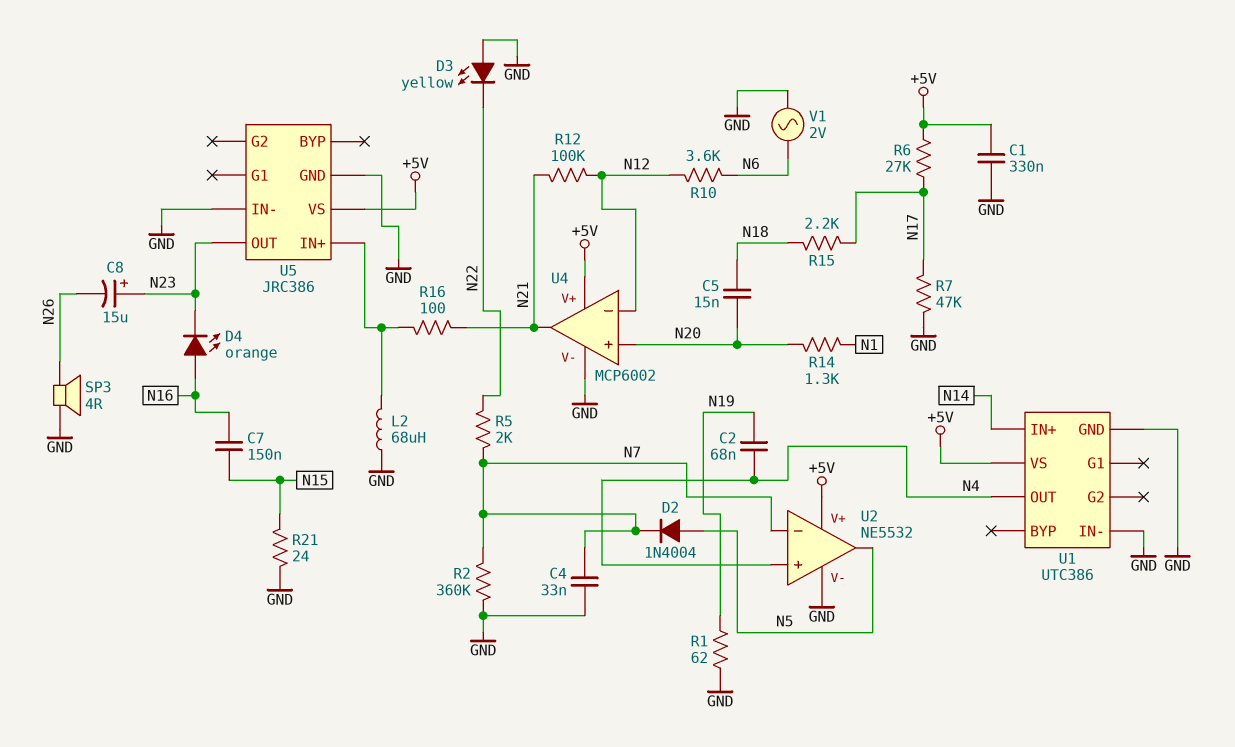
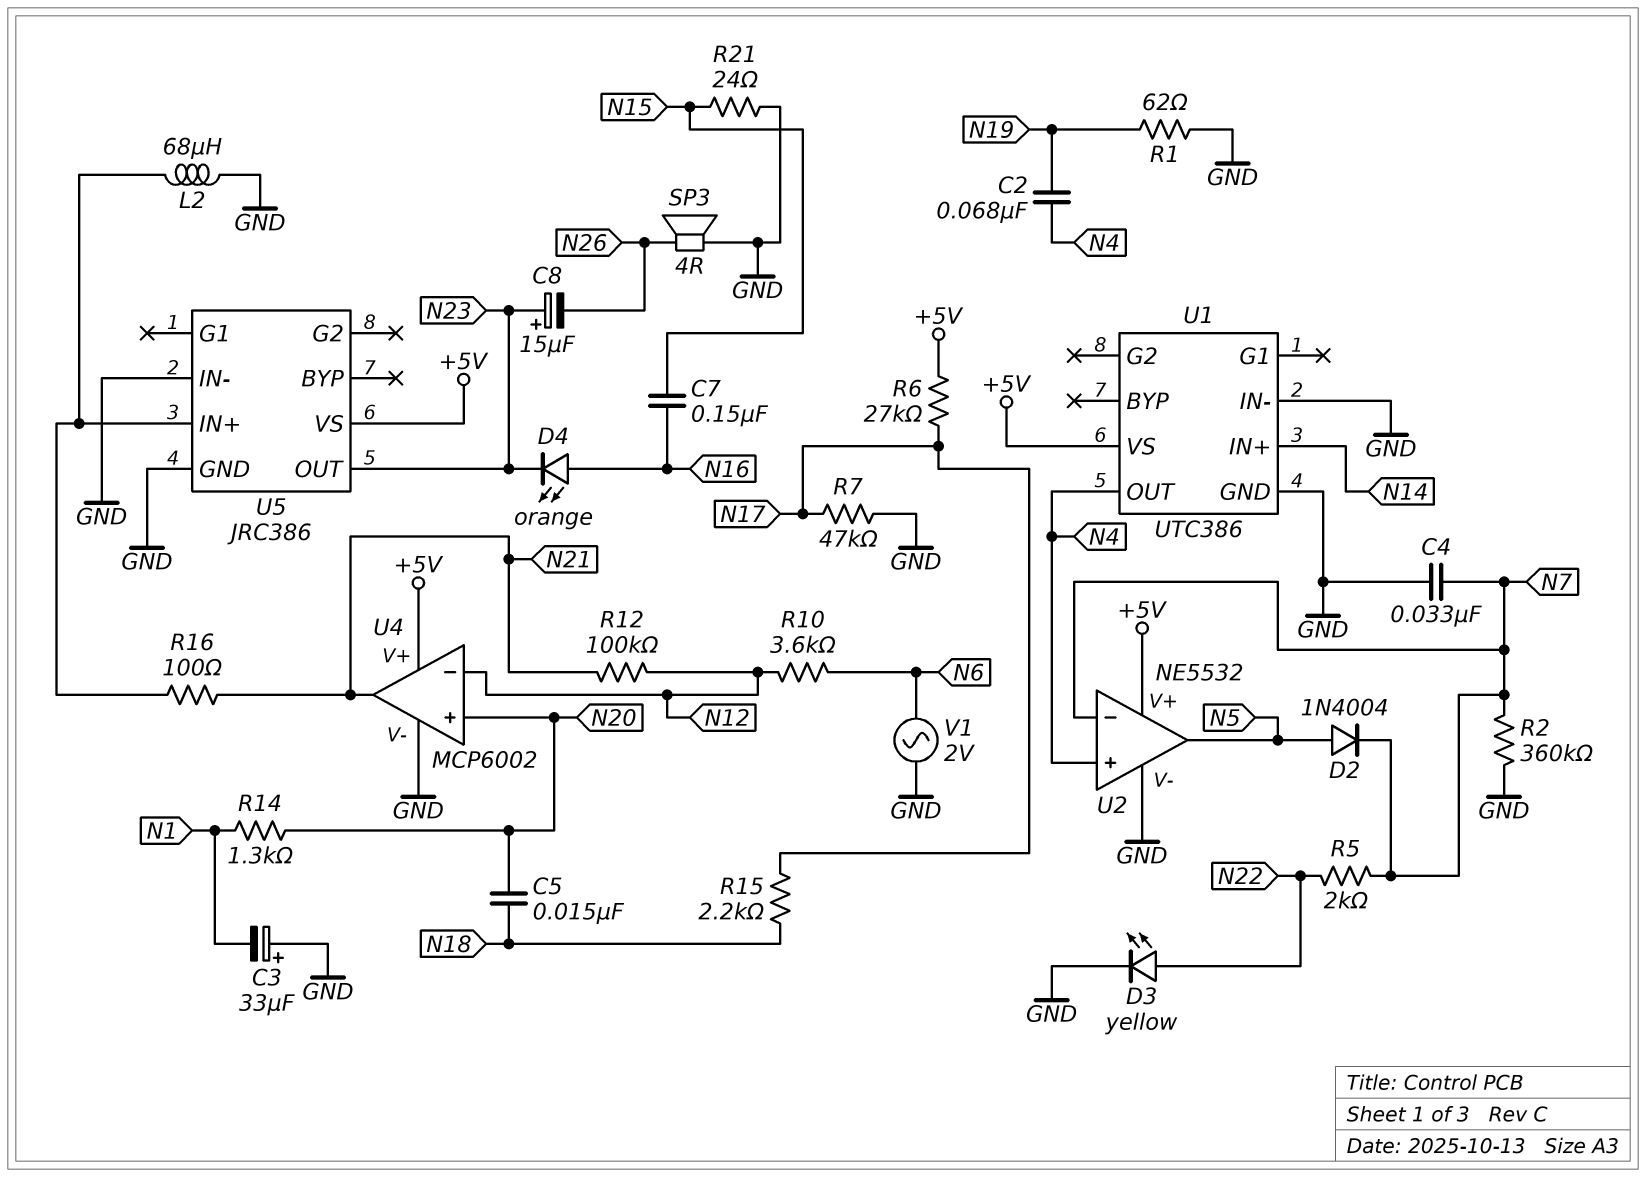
C1: 330nF (+5V, GND) -> none
C3: none -> 33uF (plus GND, minus N1)
D3: LED yellow (A GND, K N22) -> LED yellow (A N22, K GND)

